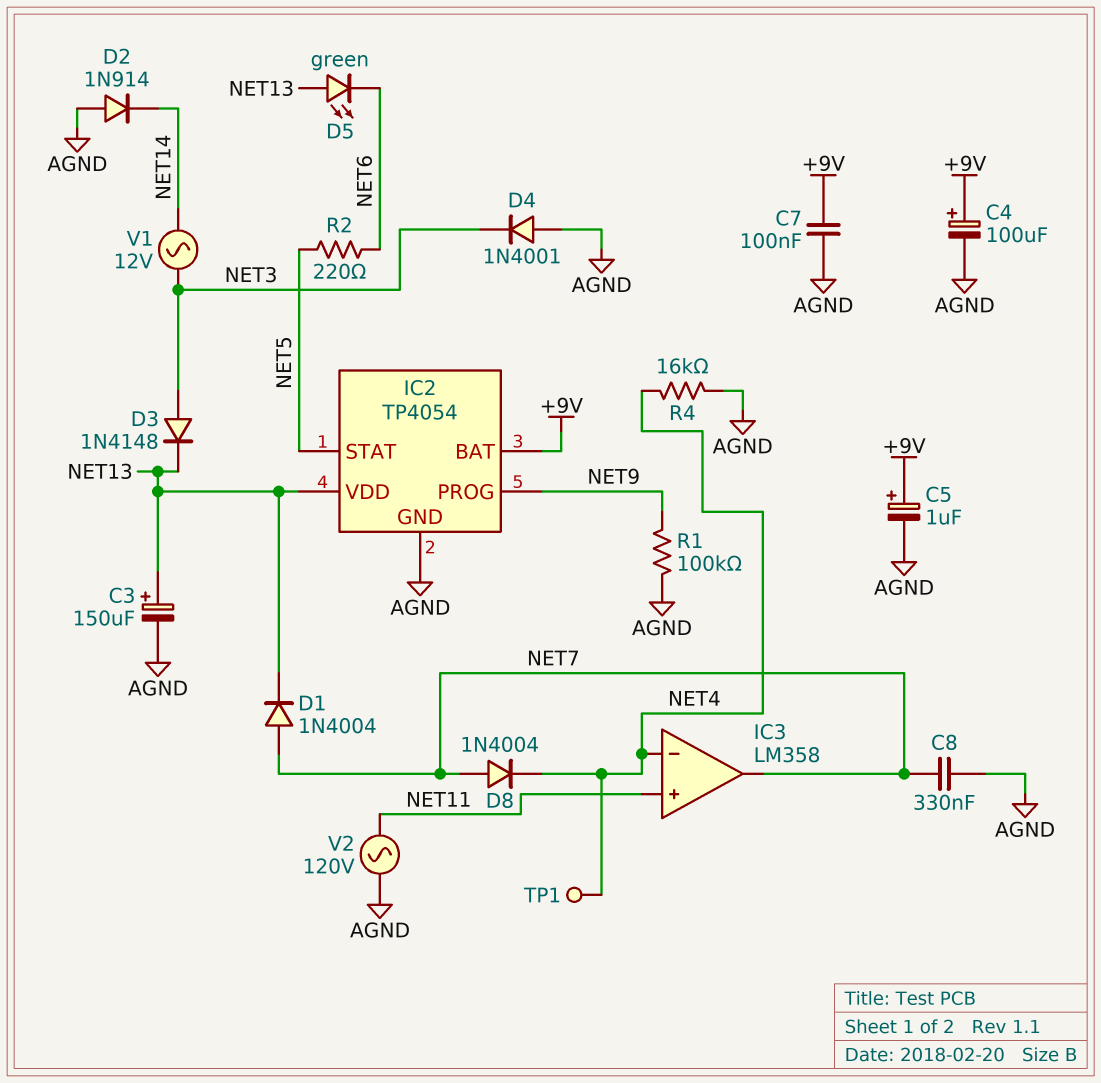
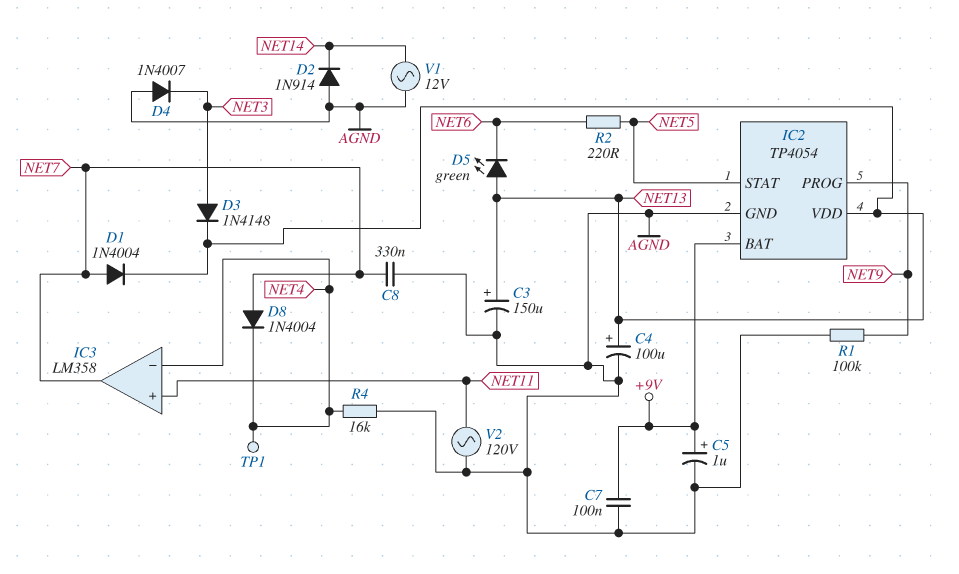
C4: 100uF (plus +9V, minus AGND) -> 100uF (plus NET13, minus AGND)
D4: diode 1N4001 (A AGND, K NET3) -> diode 1N4007 (A AGND, K NET3)
V1: AC 12V (NET3, NET14) -> AC 12V (AGND, NET14)

